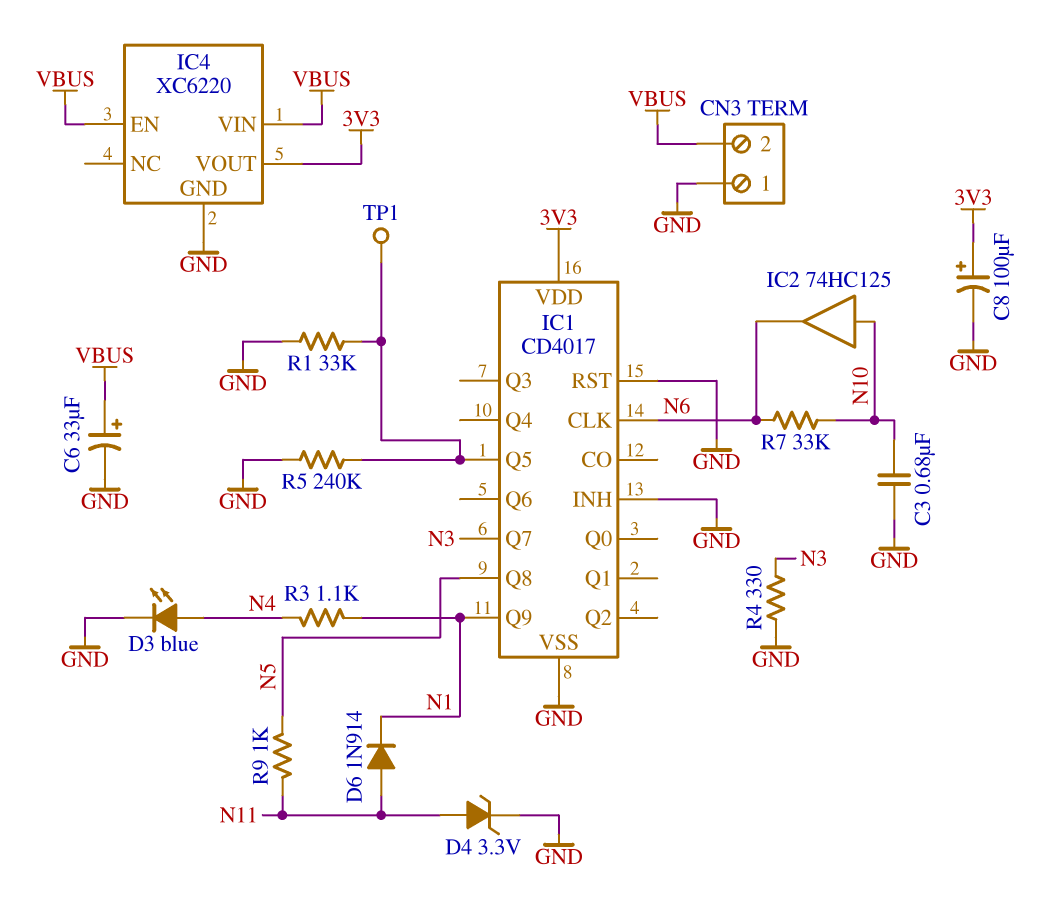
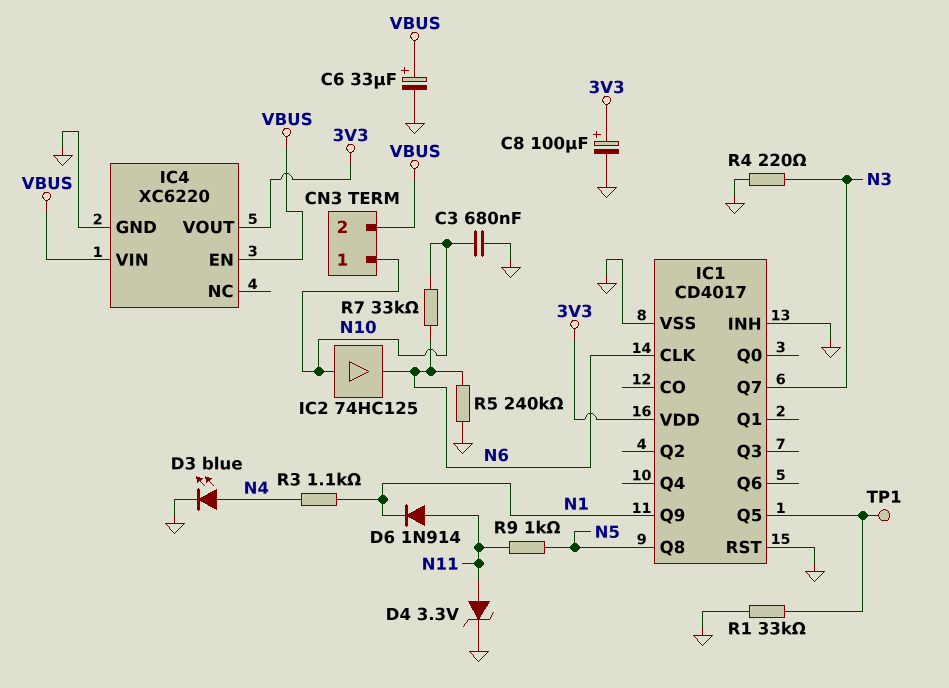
CN3 pin 1: GND -> N10
R4: 330 (GND, N3) -> 220 (GND, N3)
R5: 240k (GND, IC1/Q5) -> 240k (GND, N6)

